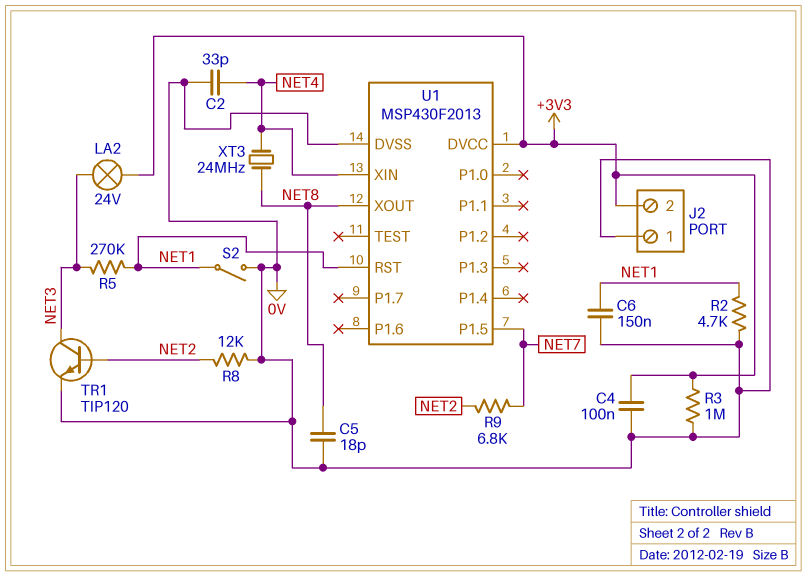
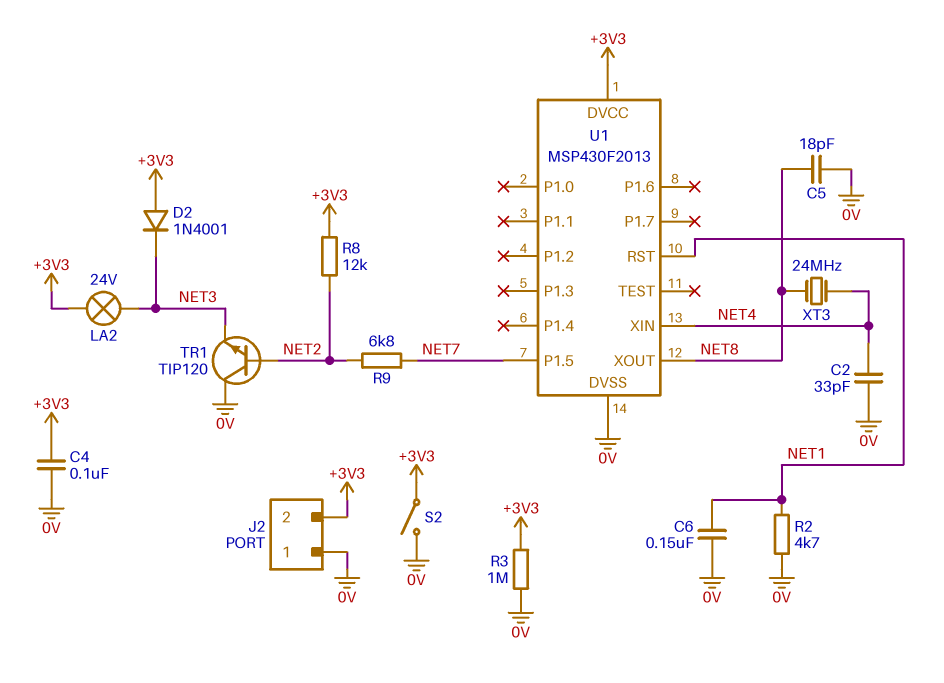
D2: none -> diode 1N4001 (A +3V3, K NET3)
R5: 270k (NET1, NET3) -> none
R8: 12k (0V, NET2) -> 12k (+3V3, NET2)
S2: switch (0V, NET1) -> switch (+3V3, 0V)
TR1: NPN TIP120 (B NET2, C NET3, E 0V) -> NPN TIP120 (B NET2, C 0V, E NET3)

